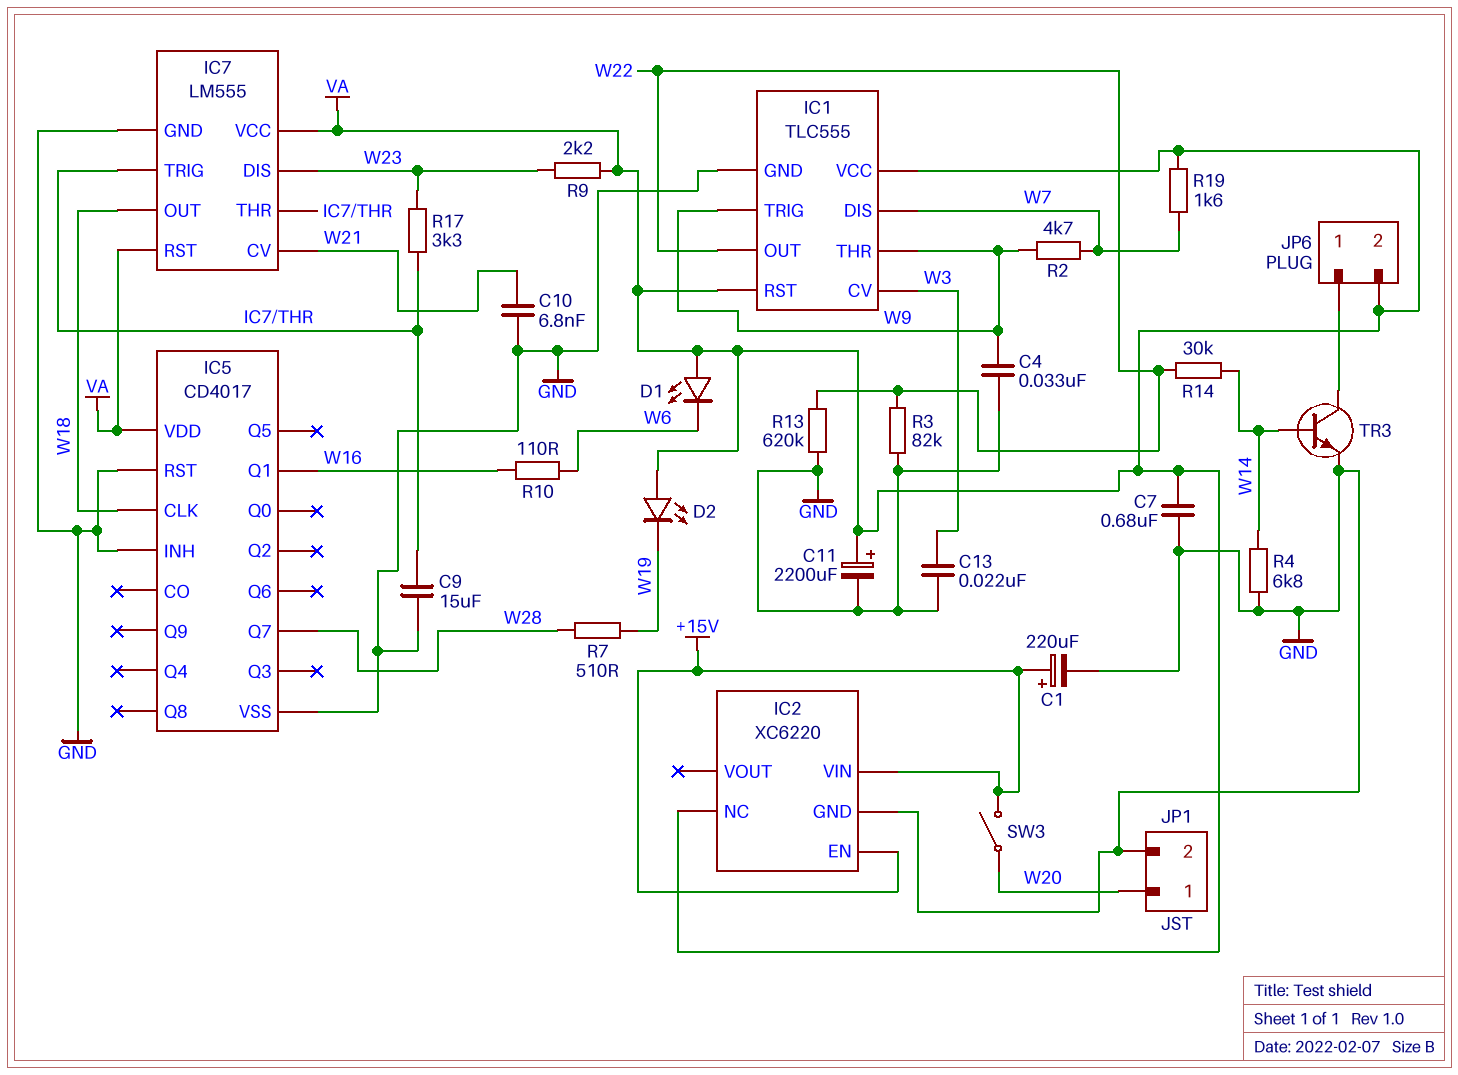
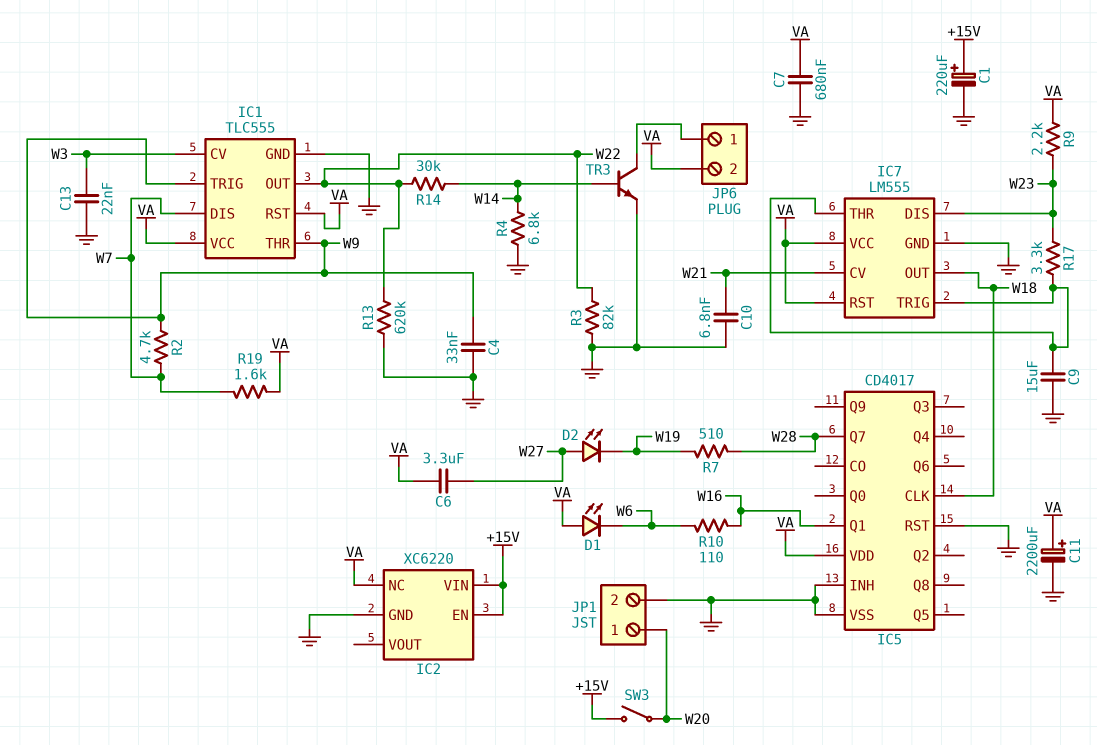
C6: none -> 3.3uF (VA, W27)
D2: LED (A VA, K W19) -> LED (A W27, K W19)

